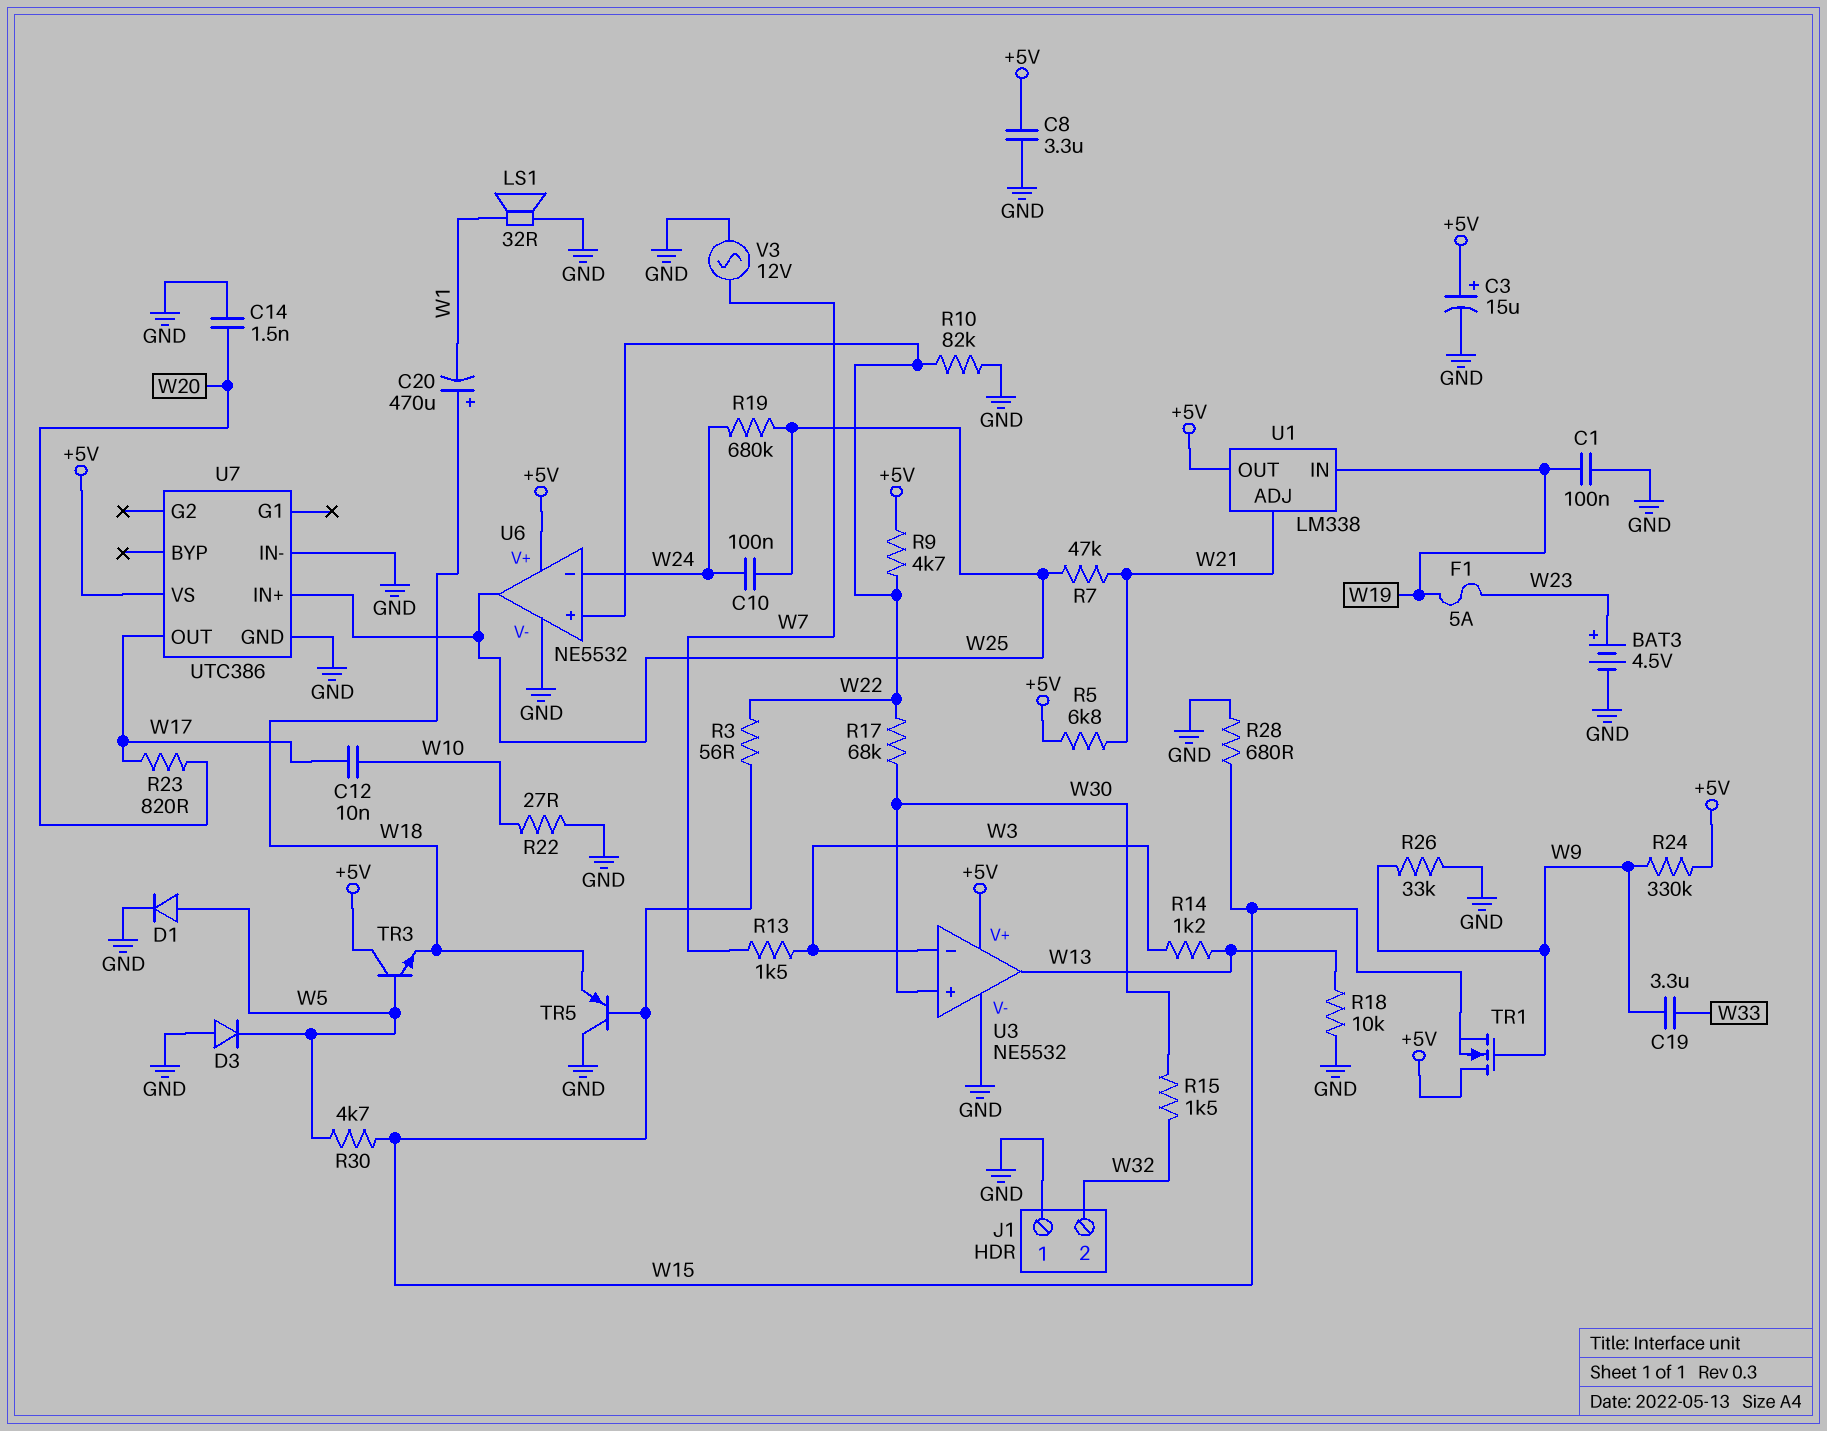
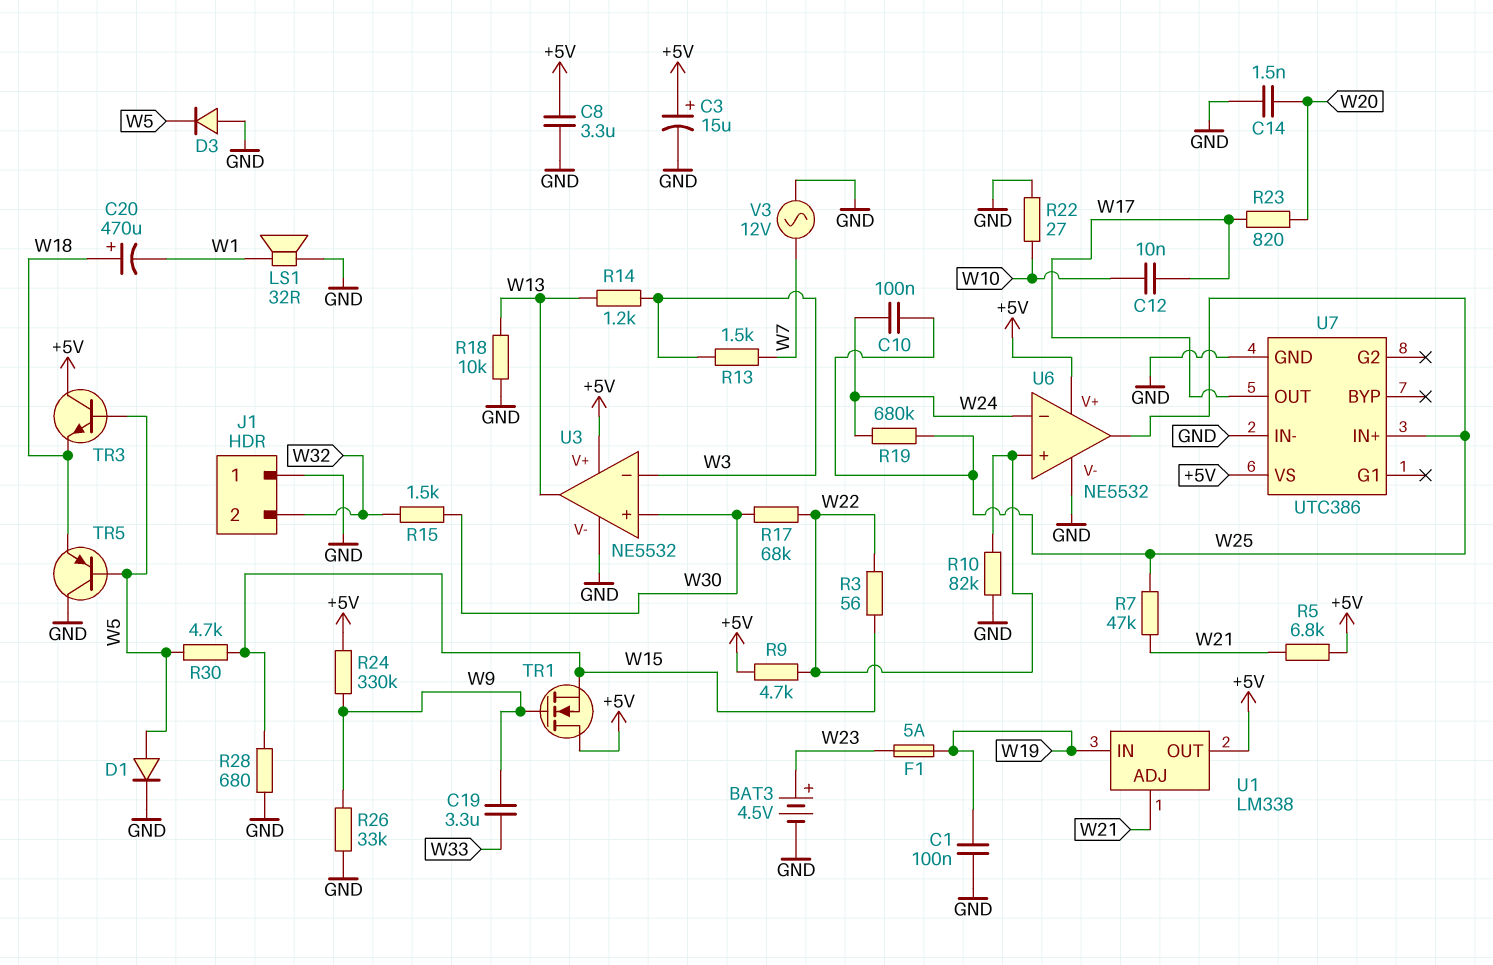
TR5: PNP (B W15, C GND, E W18) -> PNP (B W5, C GND, E W18)

